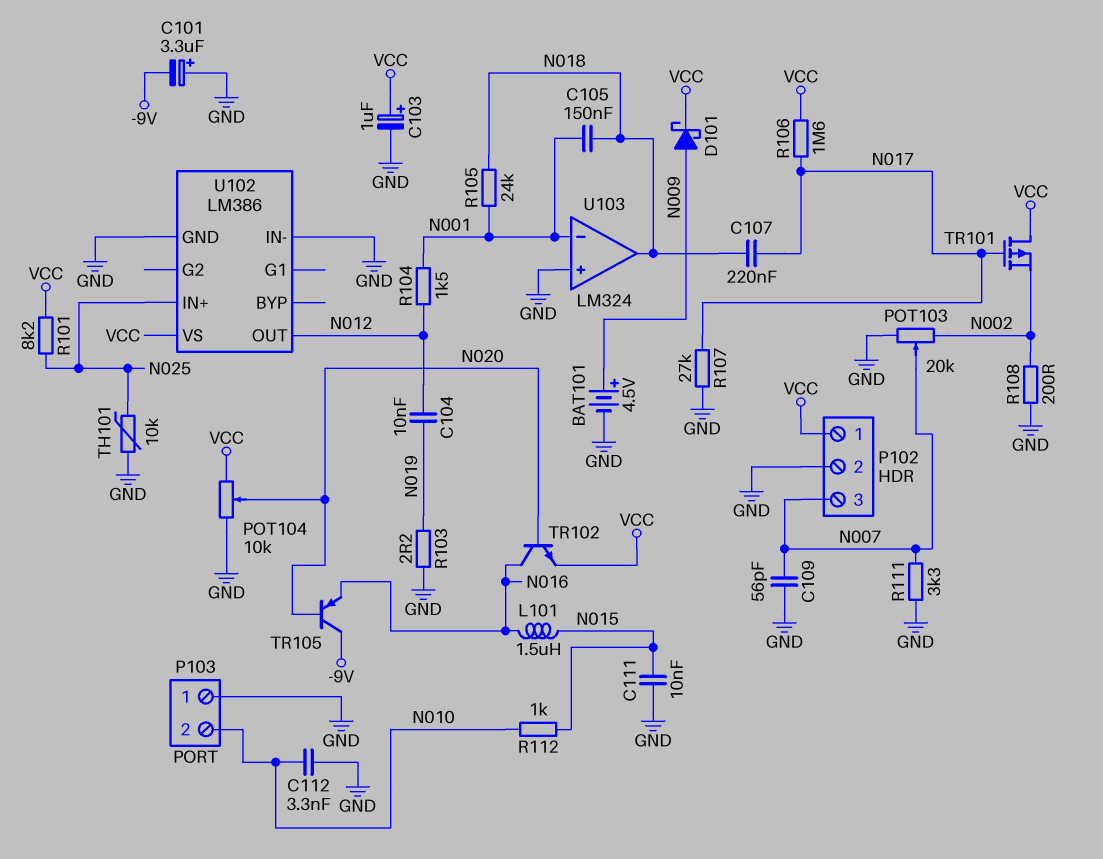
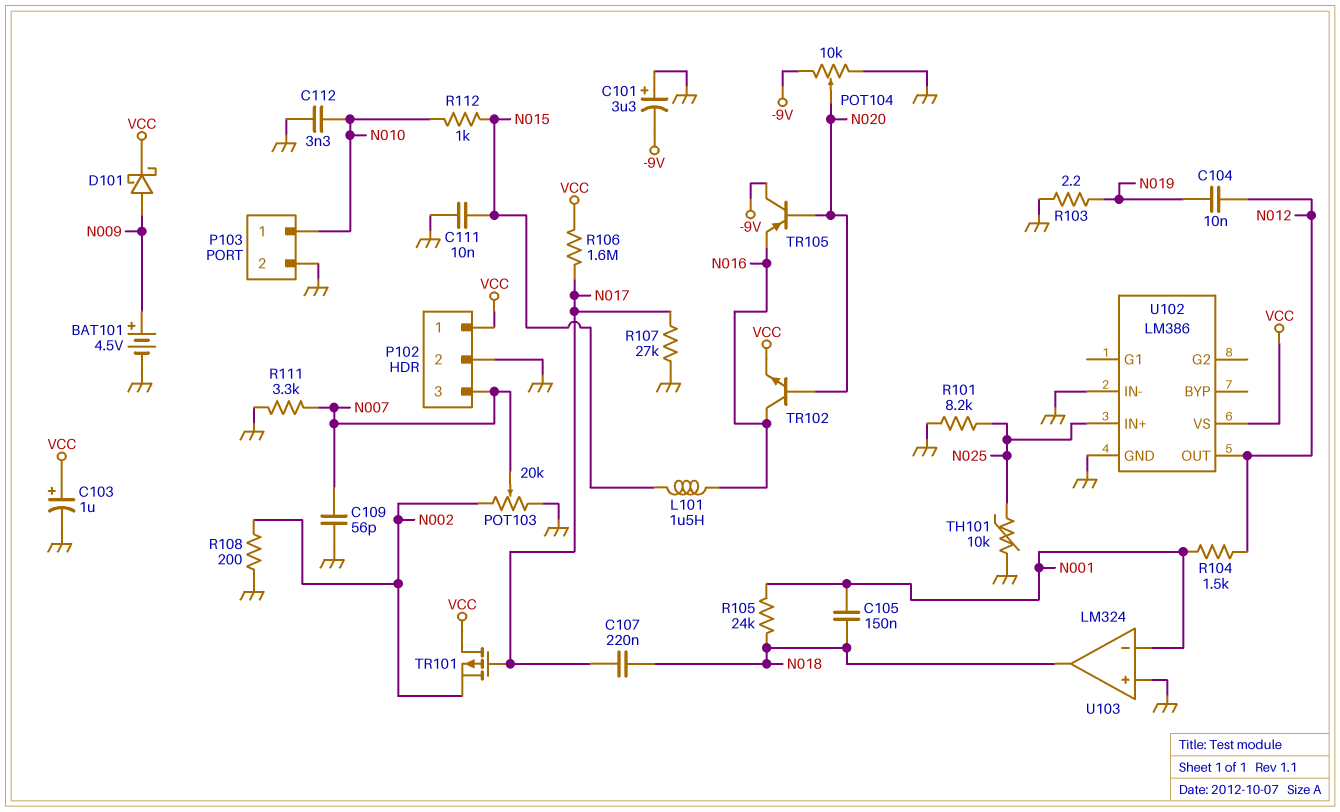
P103 pin 1: GND -> N010
P103 pin 2: N010 -> GND
POT104: 10k (GND, VCC, wiper N020) -> 10k (-9V, GND, wiper N020)
R101: 8.2k (N025, VCC) -> 8.2k (GND, N025)

